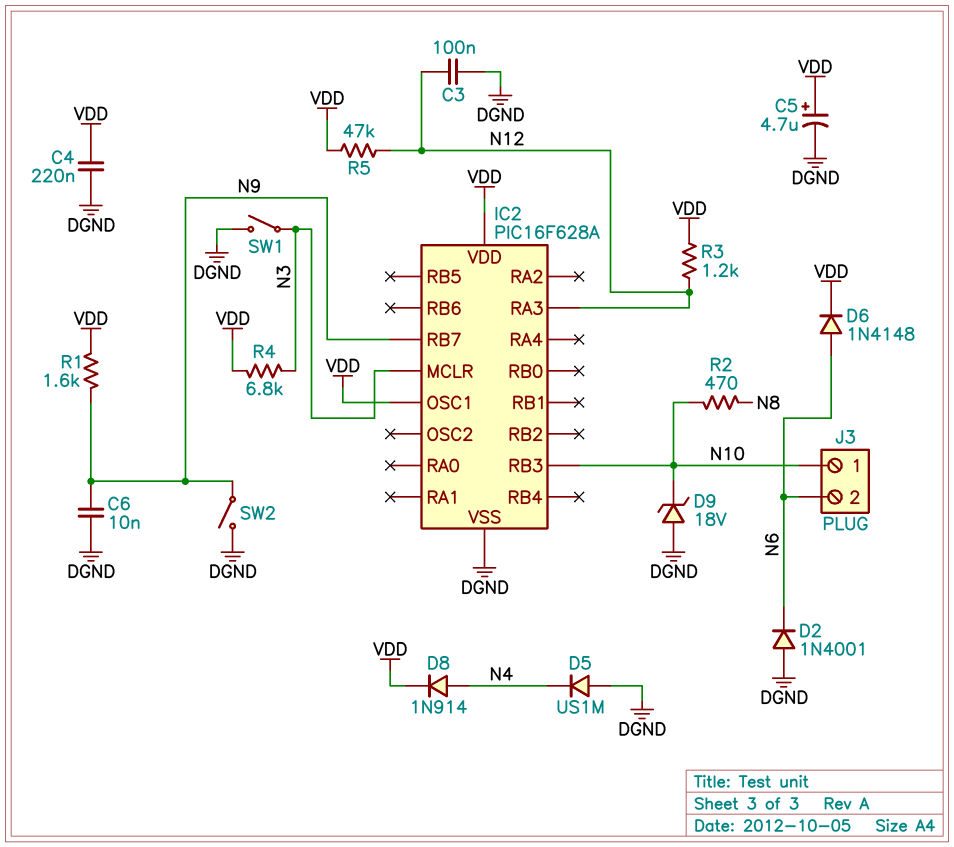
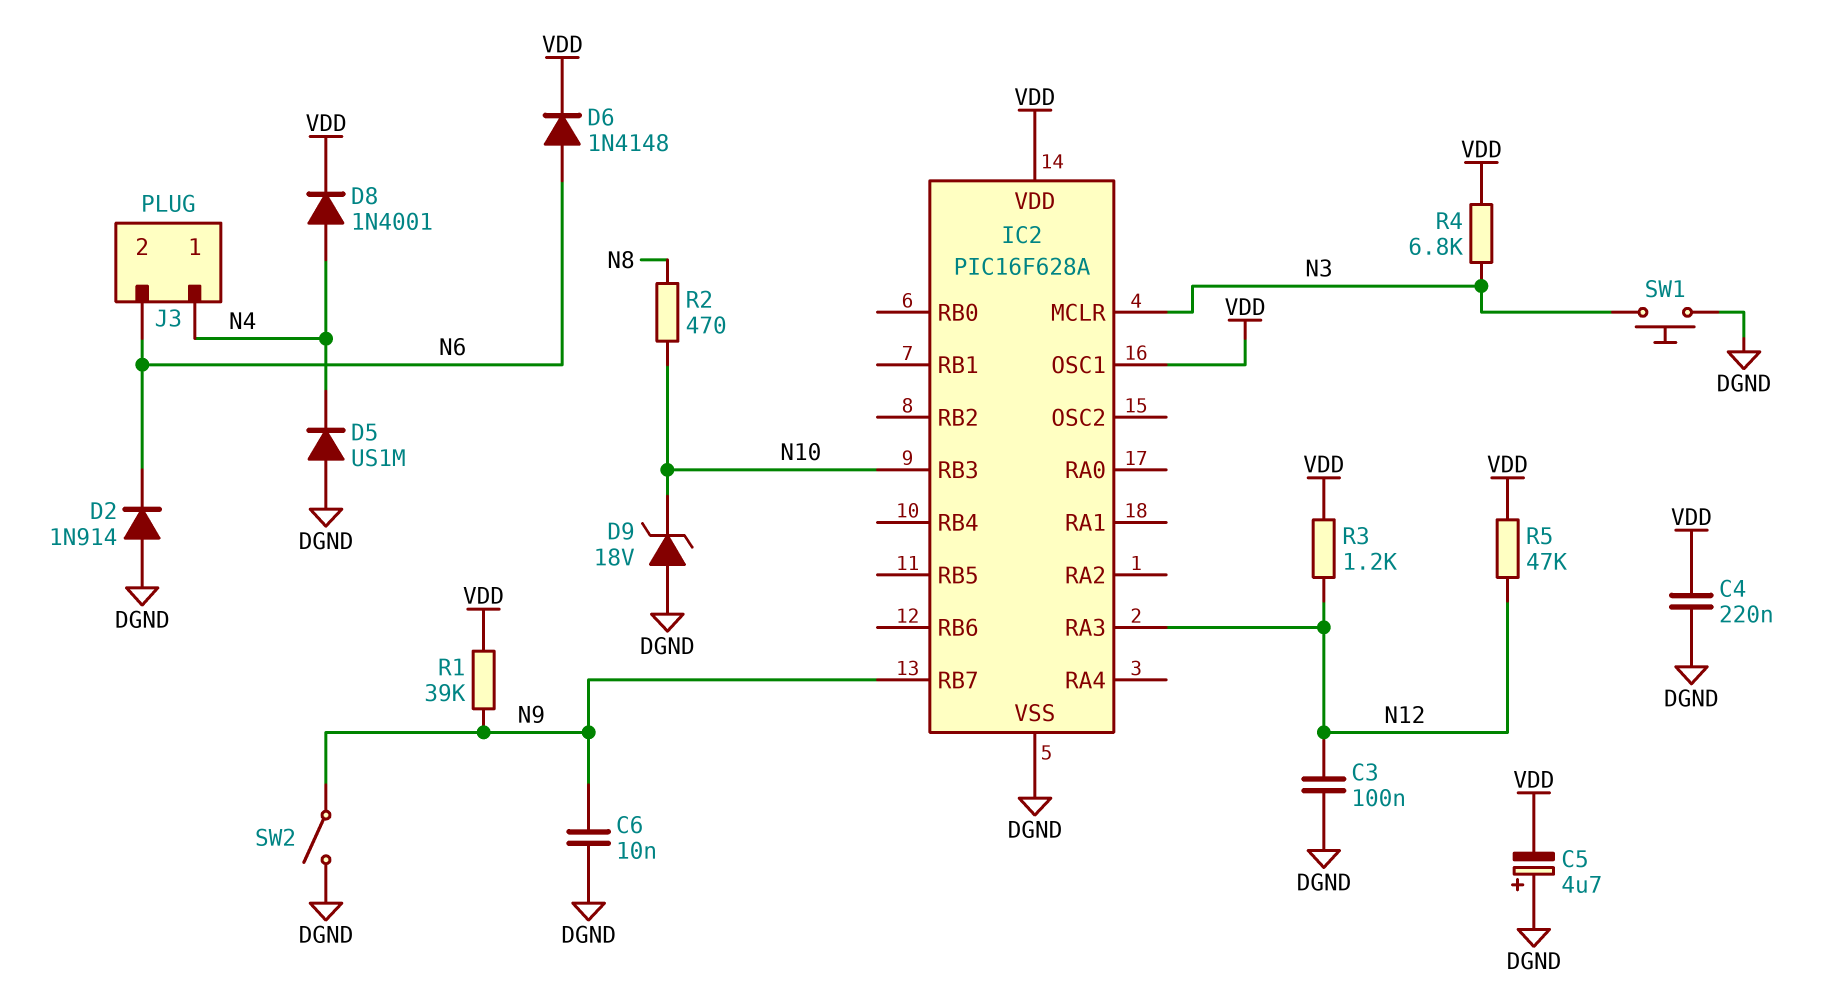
C5: 4.7uF (plus VDD, minus DGND) -> 4.7uF (plus DGND, minus VDD)
D2: diode 1N4001 (A DGND, K N6) -> diode 1N914 (A DGND, K N6)
D8: diode 1N914 (A N4, K VDD) -> diode 1N4001 (A N4, K VDD)
J3 pin 1: N10 -> N4
R1: 1.6k (N9, VDD) -> 39k (N9, VDD)
SW1: switch (DGND, N3) -> button (DGND, N3)

